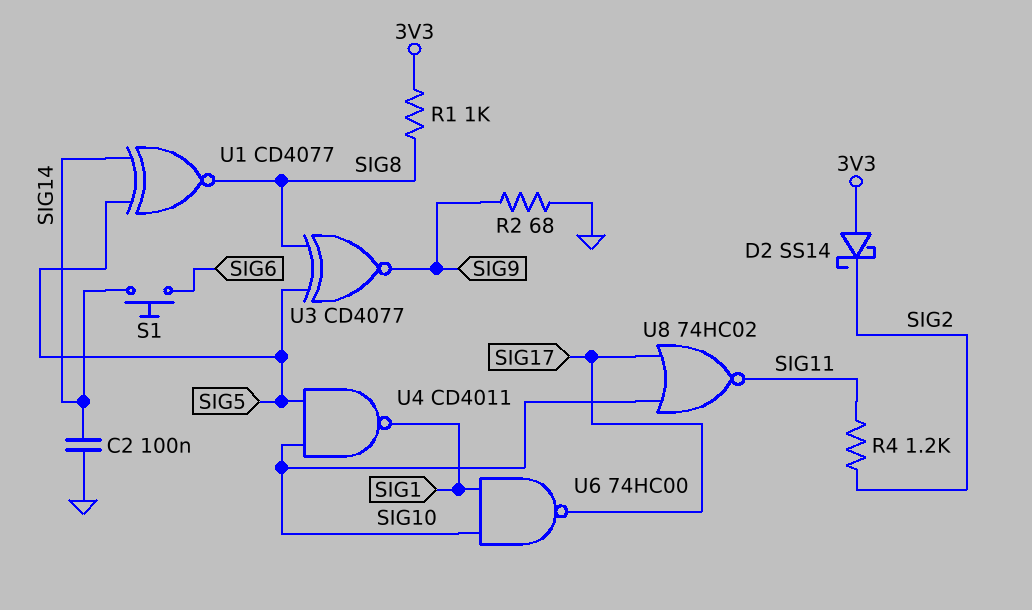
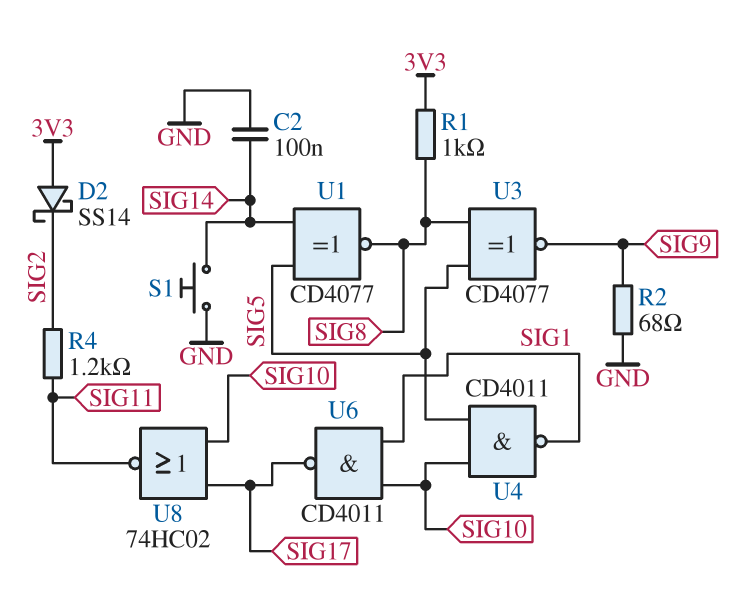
S1: button (SIG6, SIG14) -> button (GND, SIG14)
U6: NAND 74HC00 (in SIG1, in SIG10, out SIG17) -> NAND CD4011 (in SIG1, in SIG10, out SIG17)

